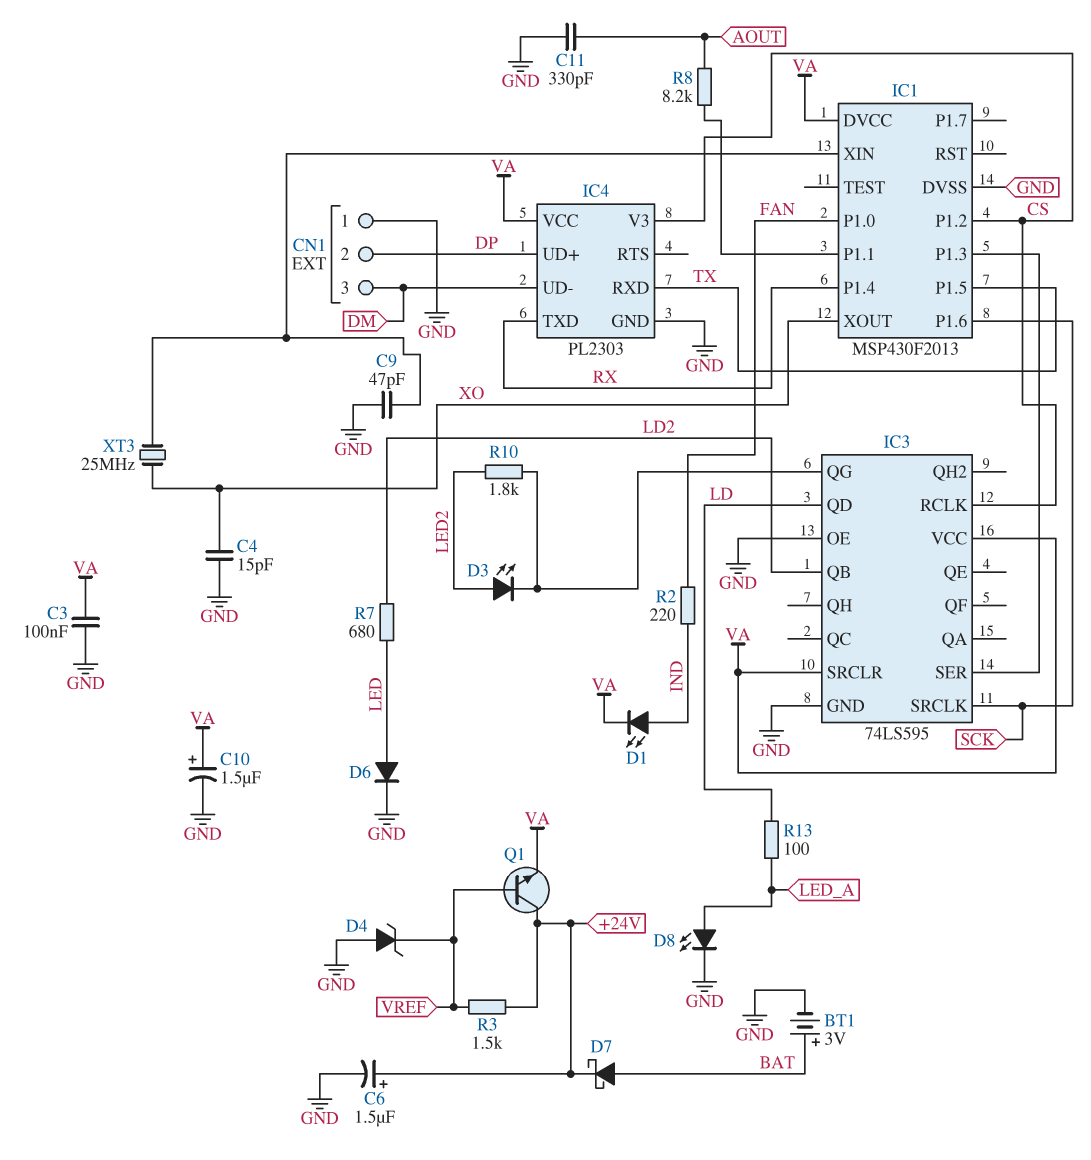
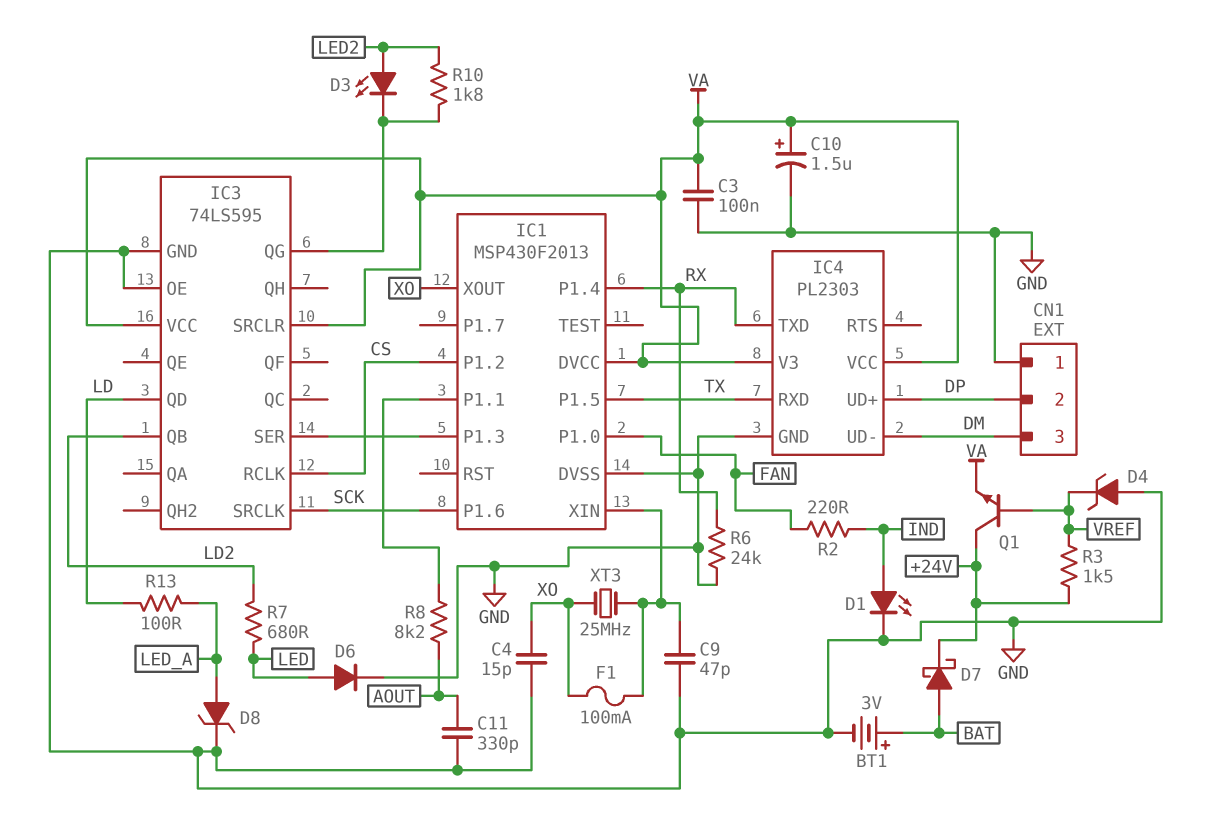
C6: 1.5uF (plus +24V, minus GND) -> none
D1: LED (A IND, K VA) -> LED (A IND, K GND)
D8: LED (A LED_A, K GND) -> zener (A LED_A, K GND)
F1: none -> 100mA (IC1/XIN, XO)
IC4 pin V3: CS -> VA
R6: none -> 24k (GND, RX)

